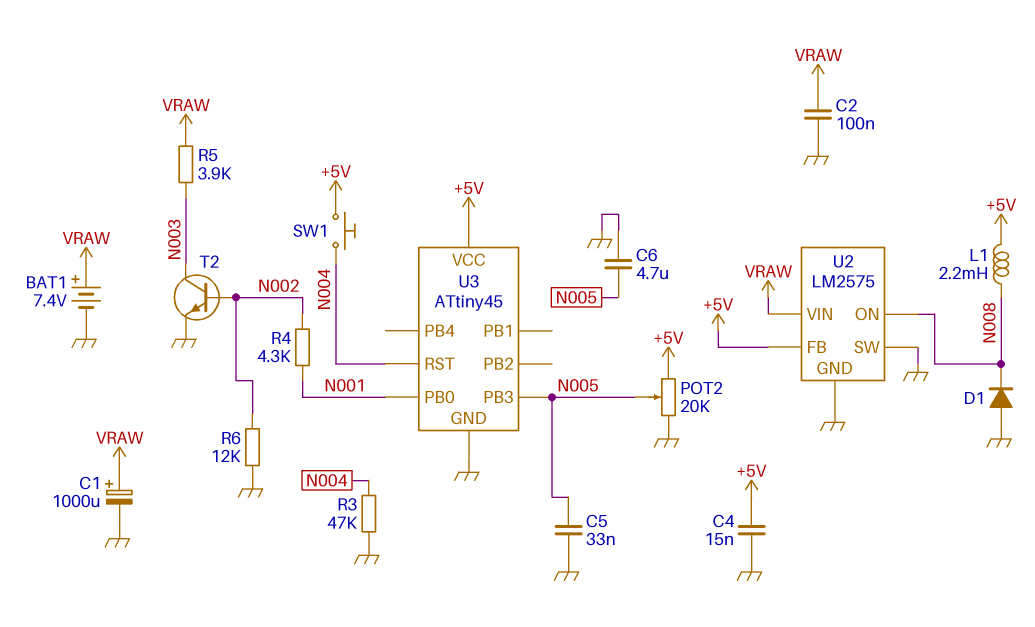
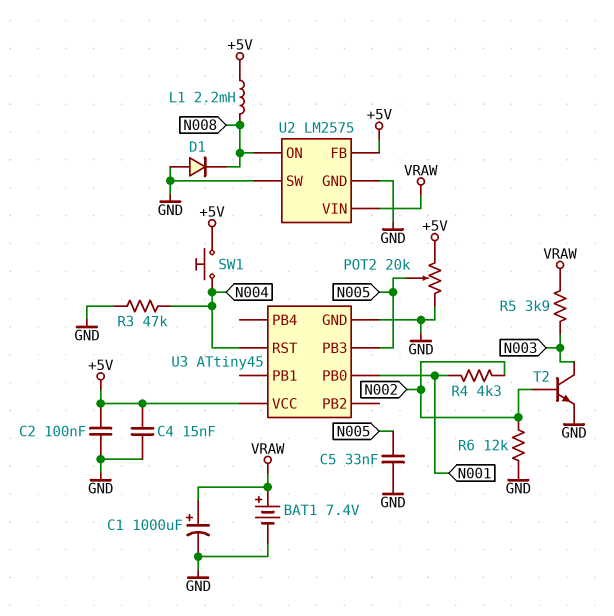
C2: 100nF (GND, VRAW) -> 100nF (+5V, GND)
C6: 4.7uF (GND, N005) -> none

